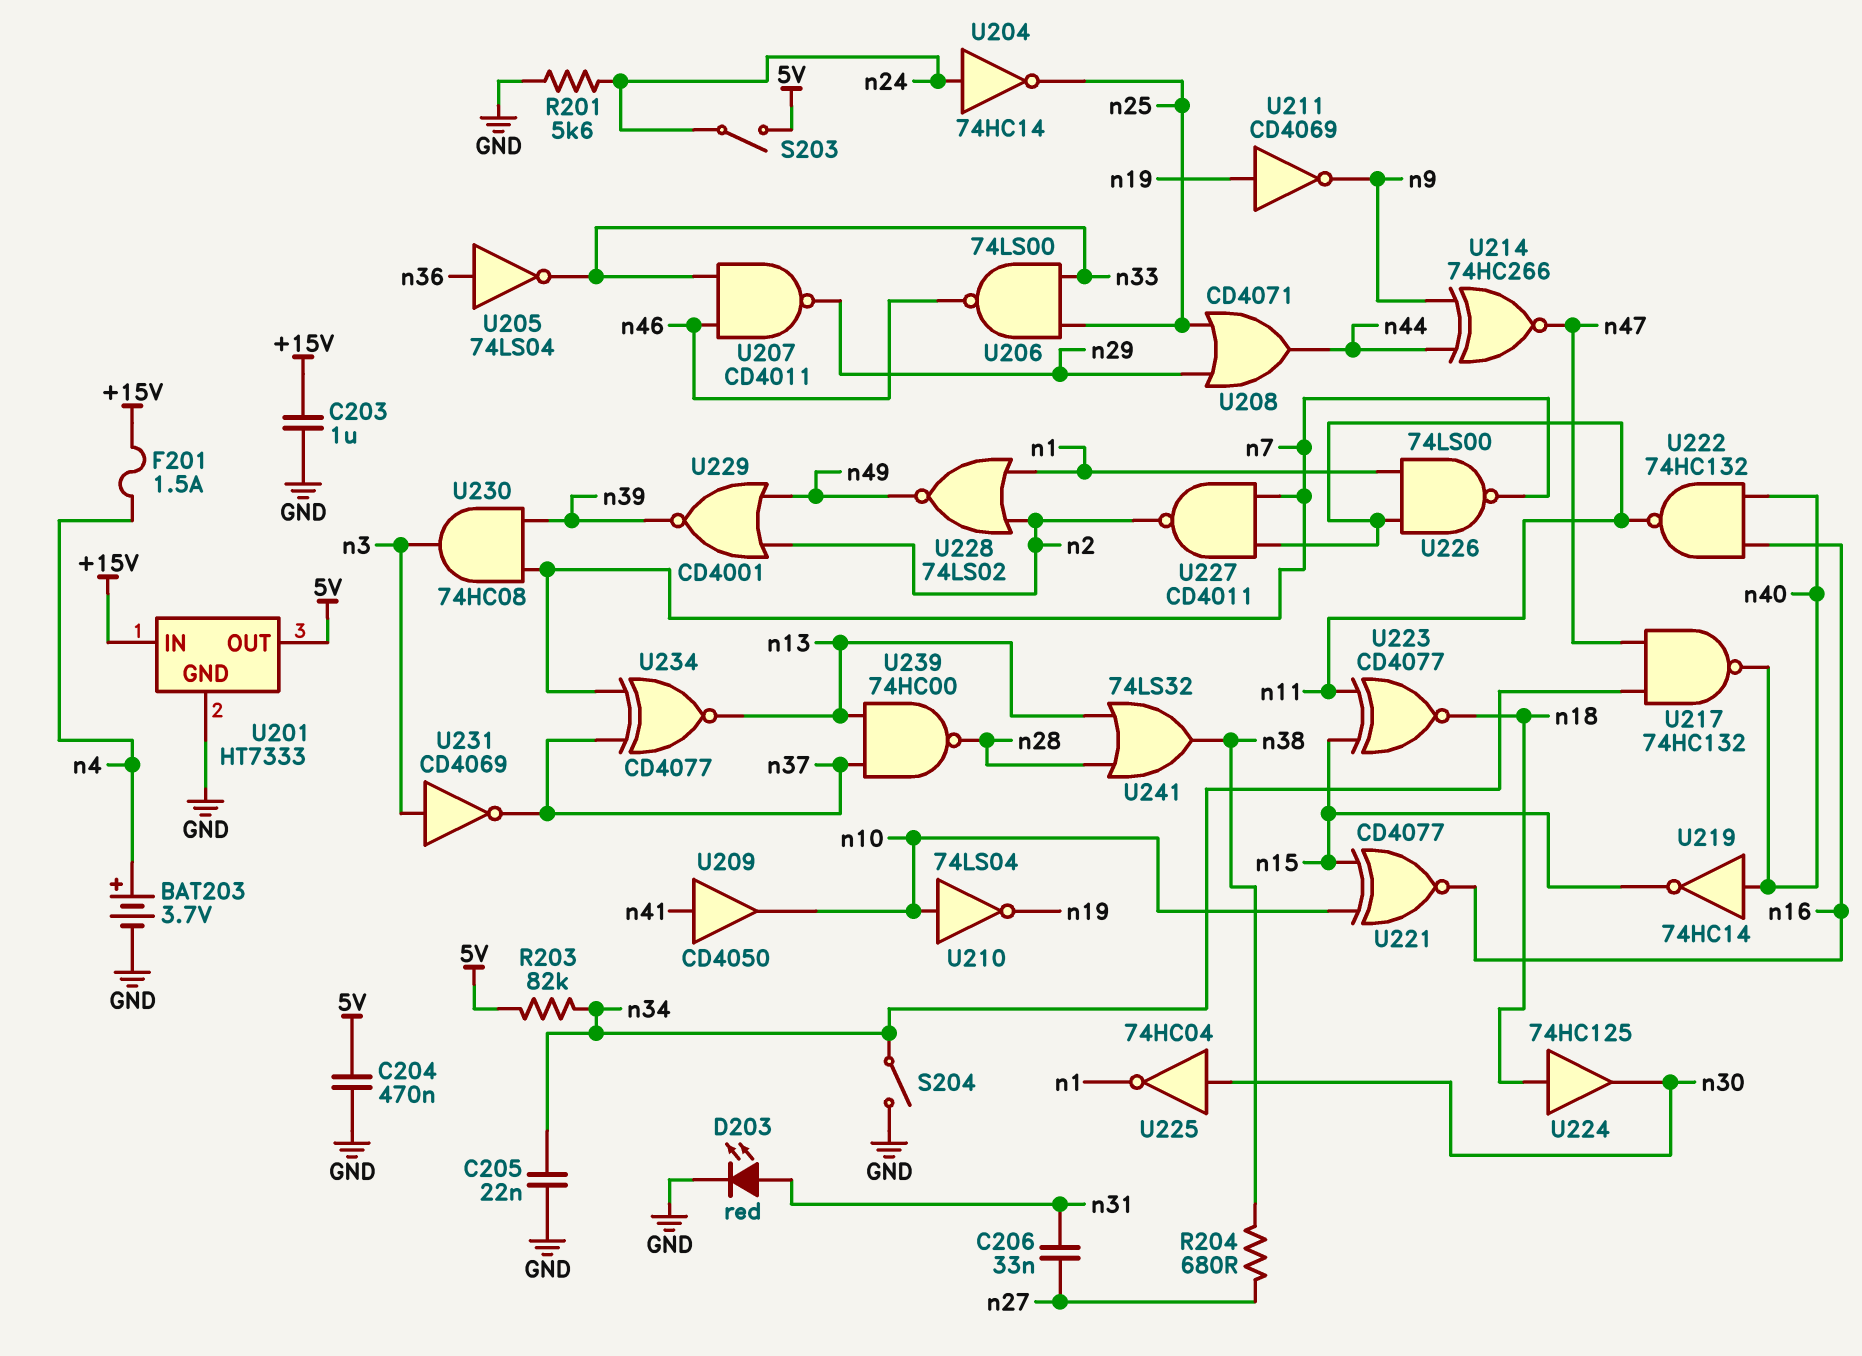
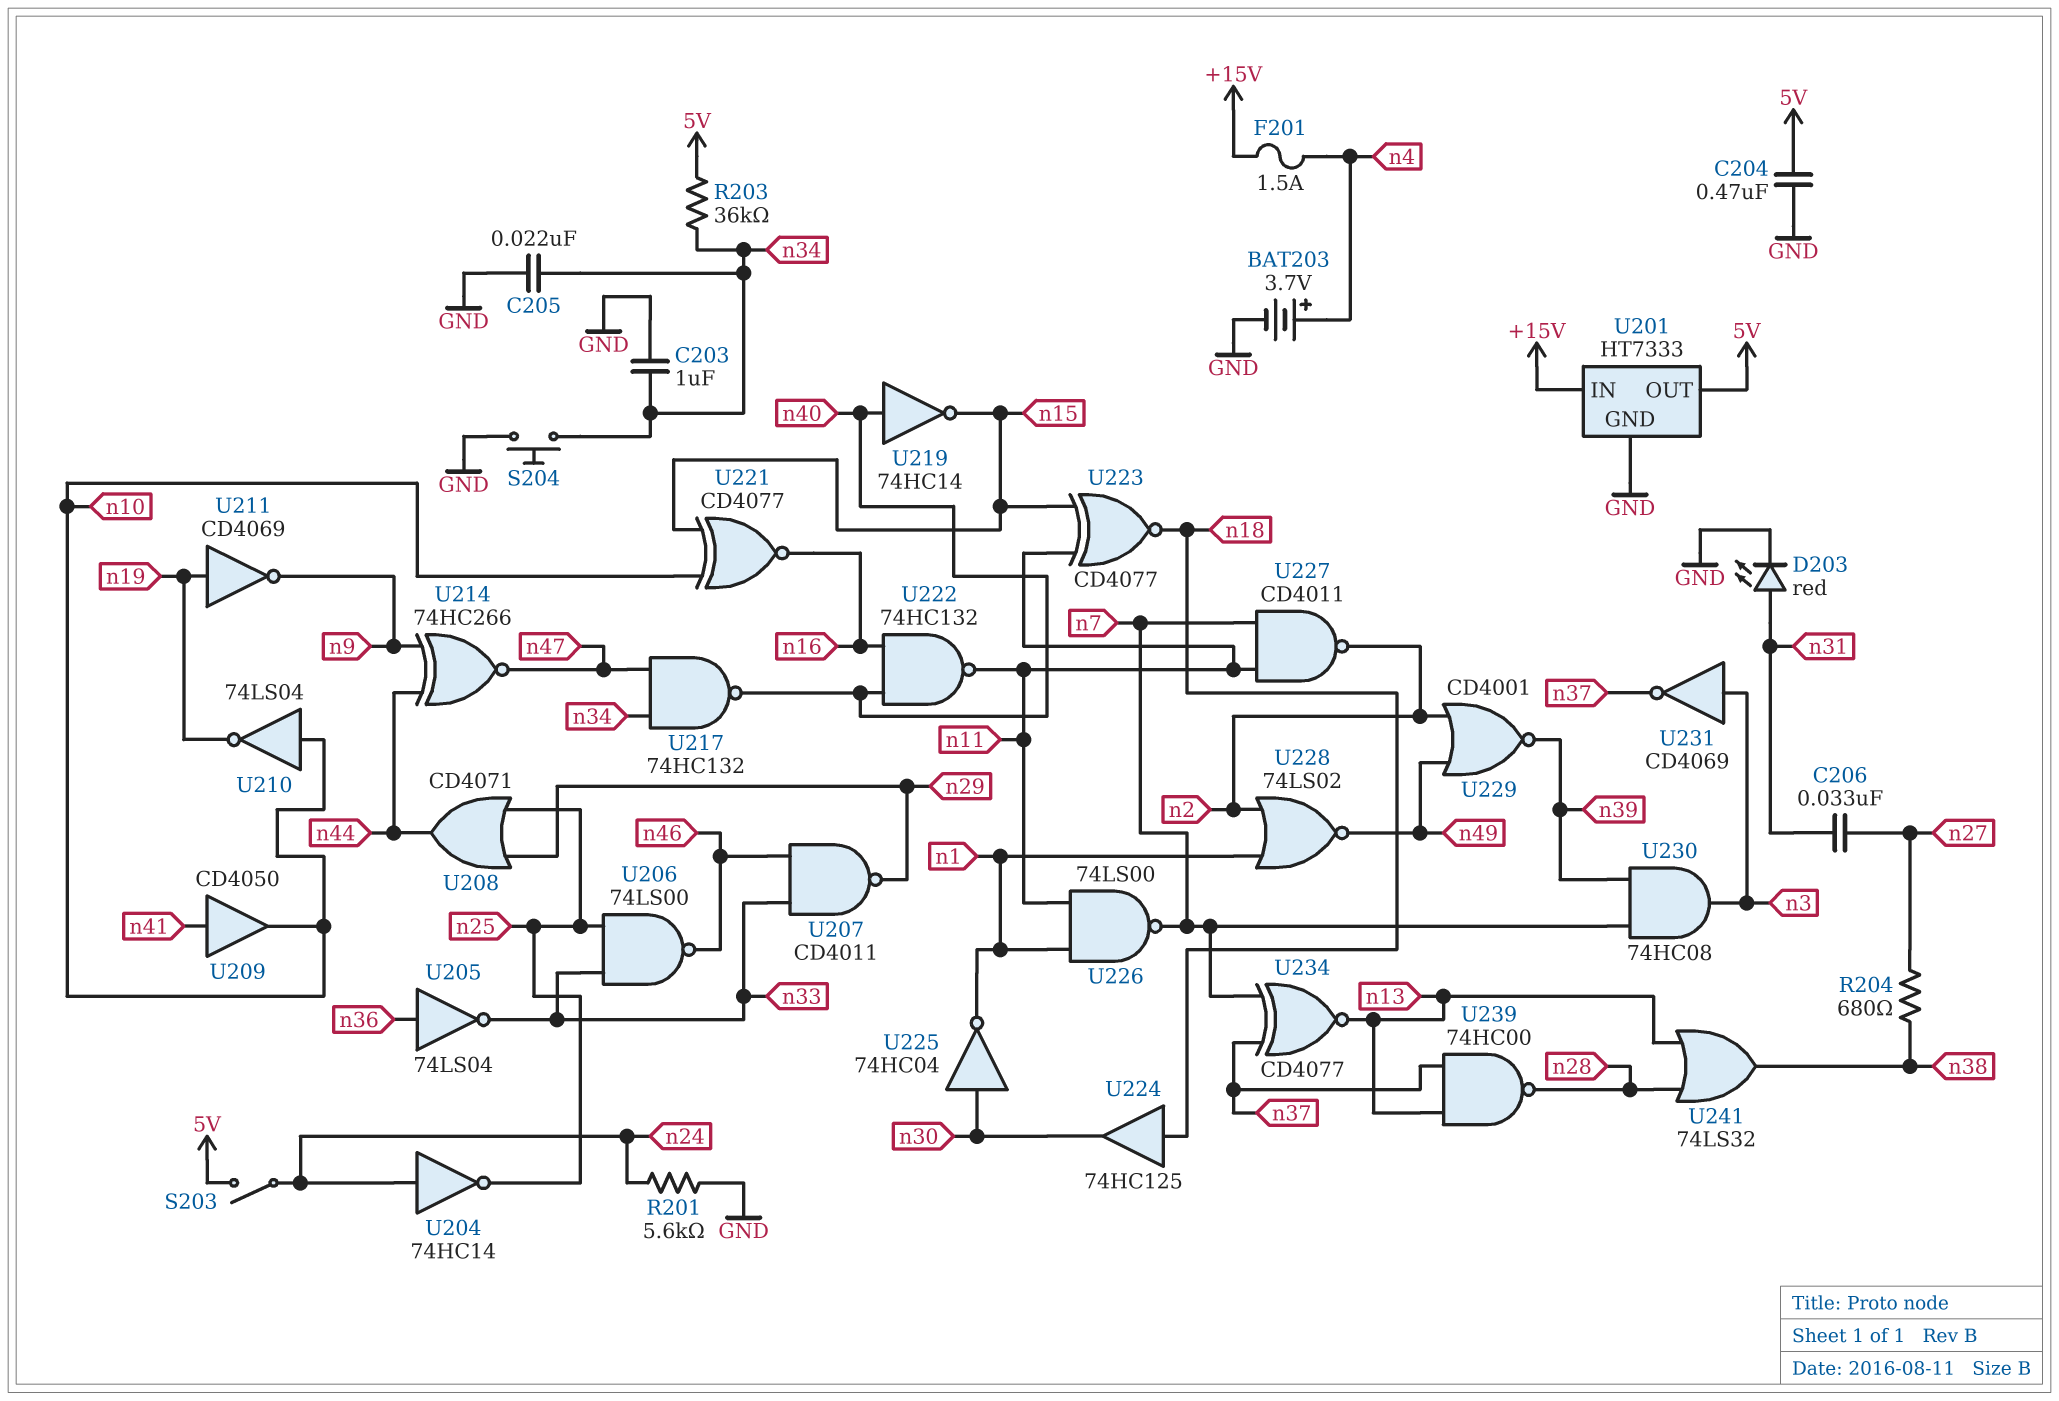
C203: 1uF (+15V, GND) -> 1uF (GND, n34)
R203: 82k (5V, n34) -> 36k (5V, n34)
S204: switch (GND, n34) -> button (GND, n34)

